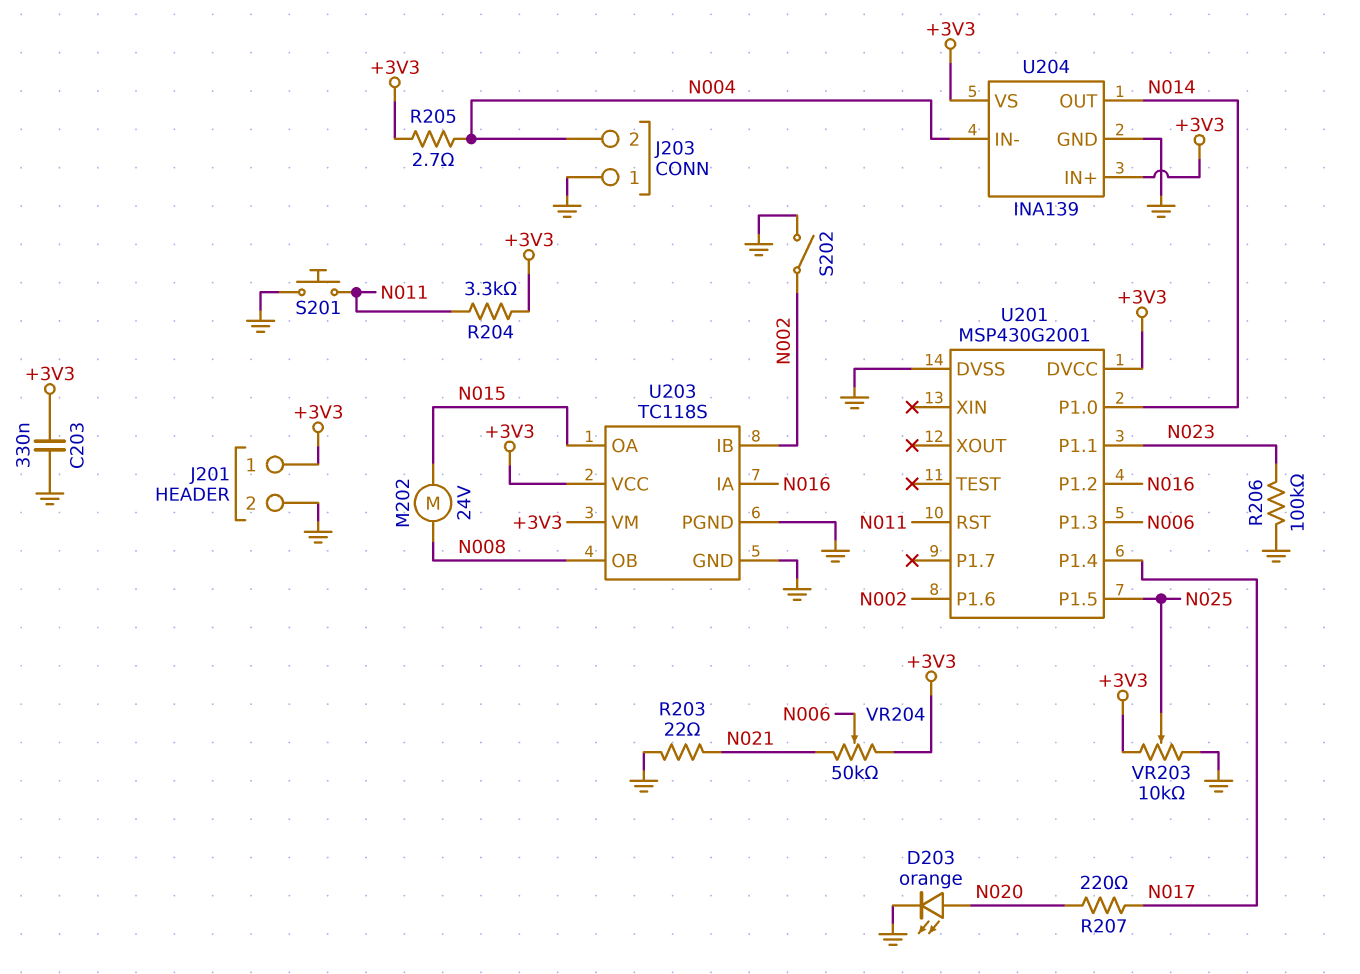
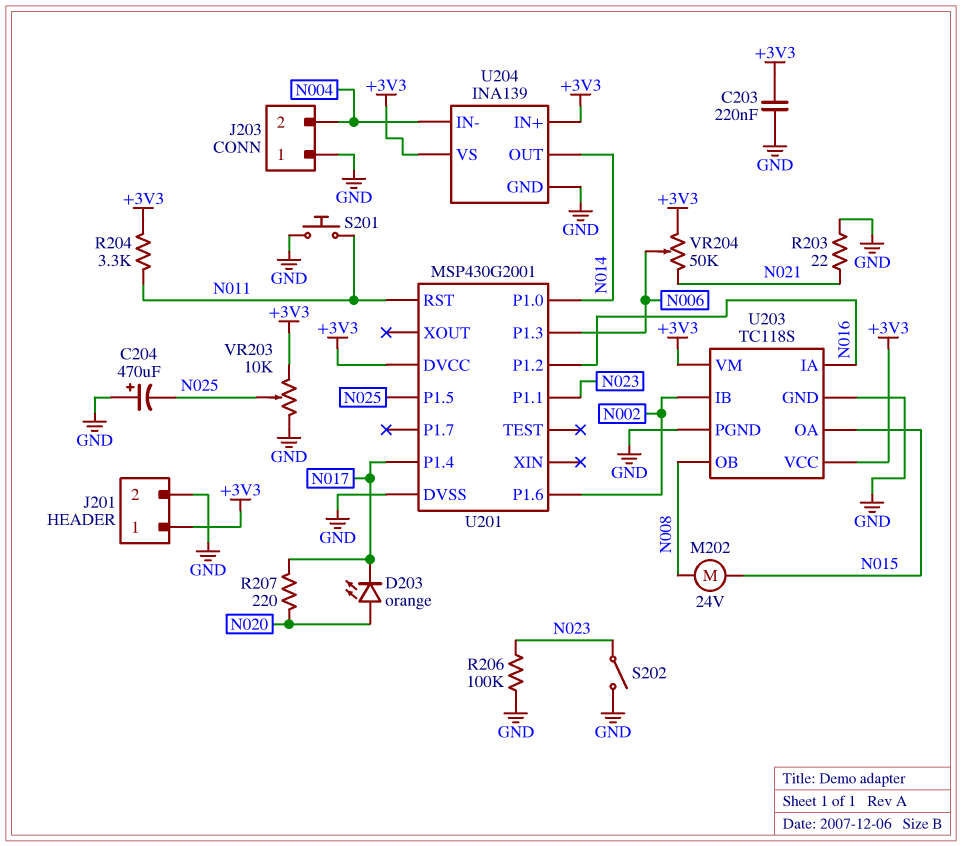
C203: 330nF (+3V3, GND) -> 220nF (+3V3, GND)
C204: none -> 470uF (plus GND, minus N025)
D203: LED orange (A N020, K GND) -> LED orange (A N020, K N017)
R205: 2.7 (+3V3, N004) -> none
S202: switch (GND, N002) -> switch (GND, N023)

